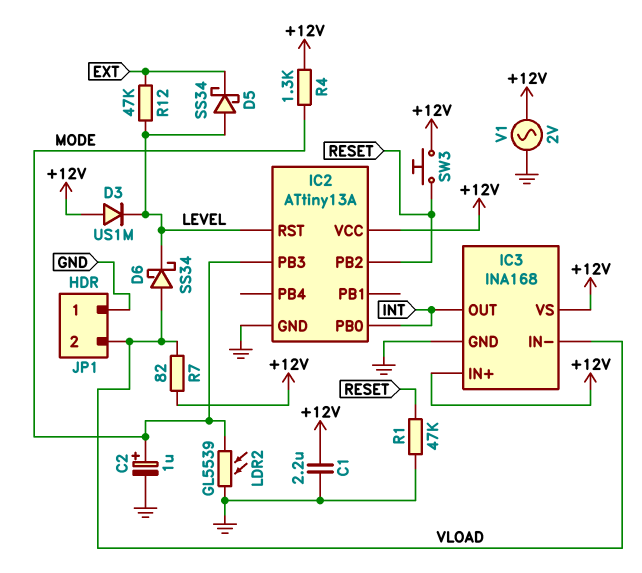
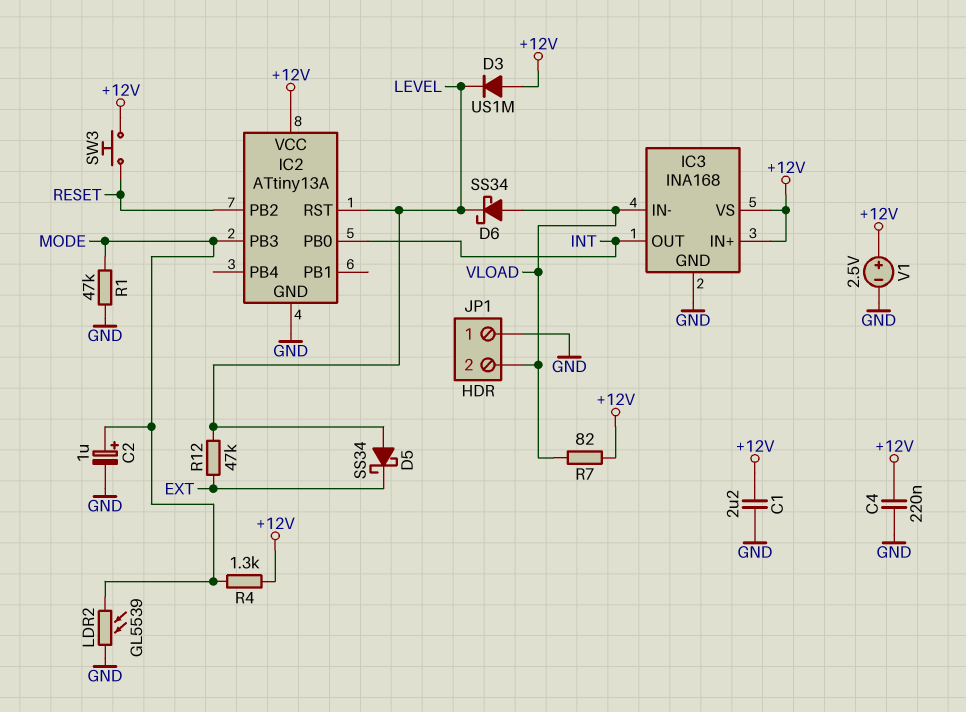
C4: none -> 220nF (+12V, GND)
R1: 47k (GND, RESET) -> 47k (GND, MODE)
V1: AC 2V (+12V, GND) -> 2.5V (plus +12V, minus GND)

